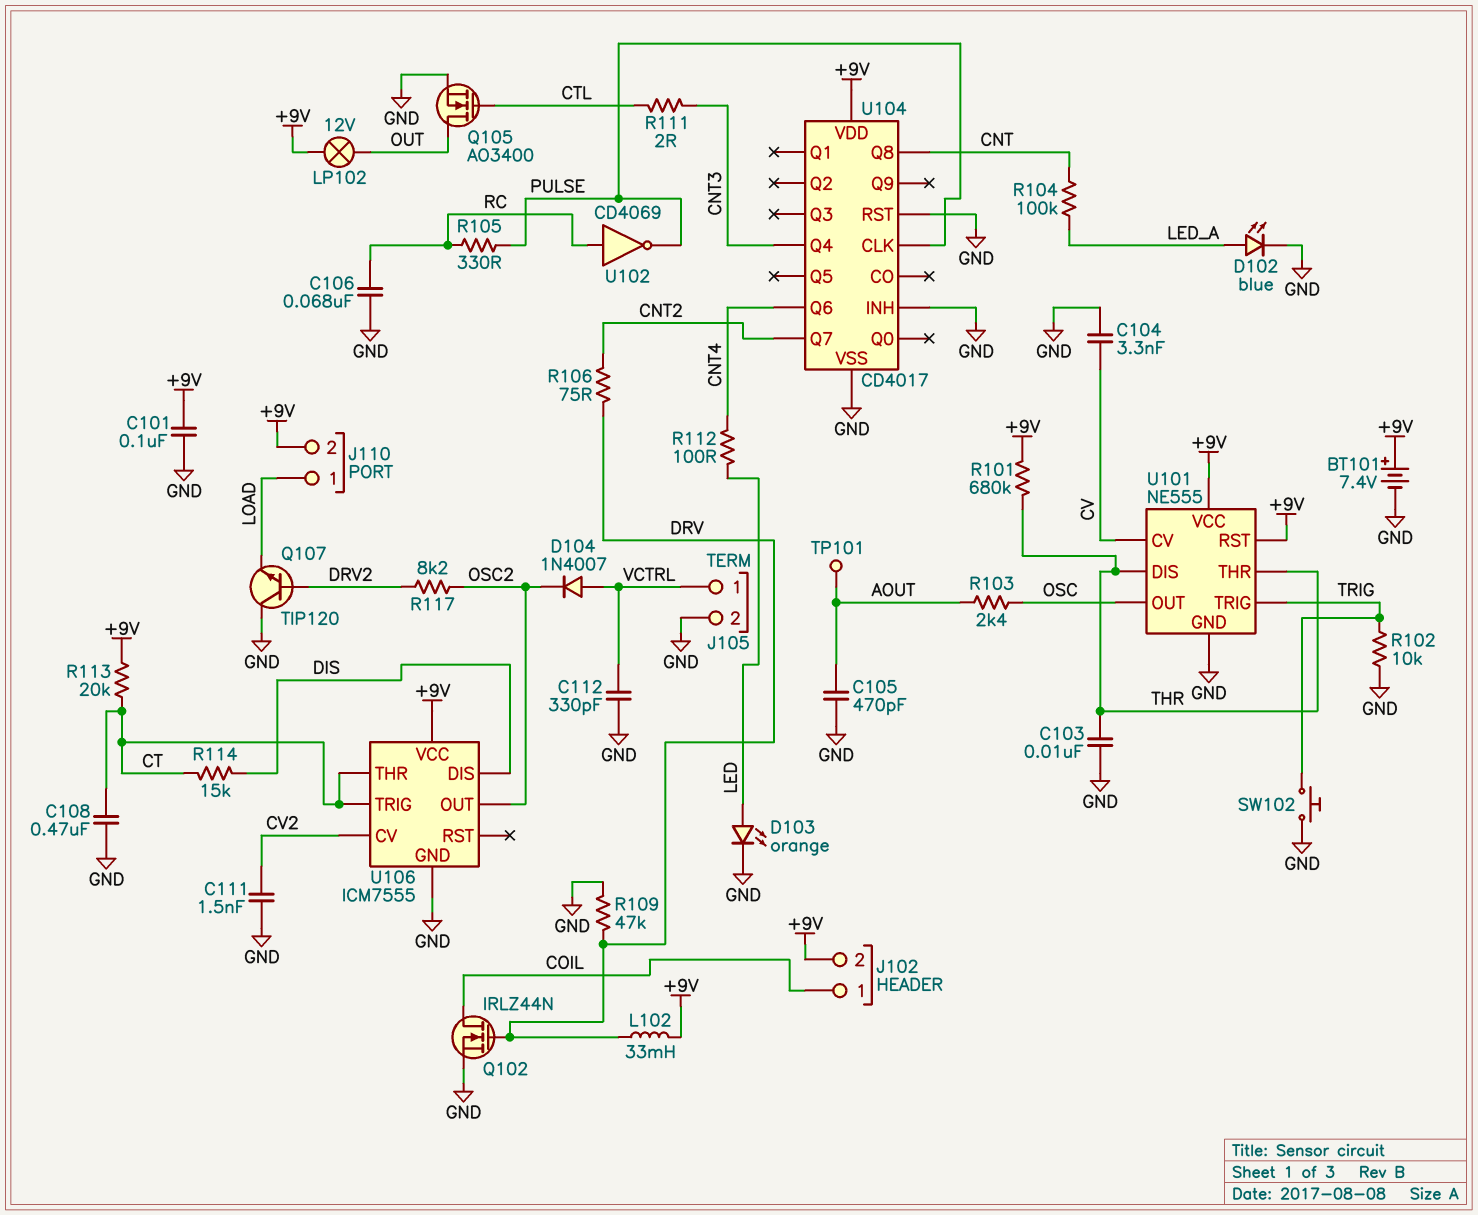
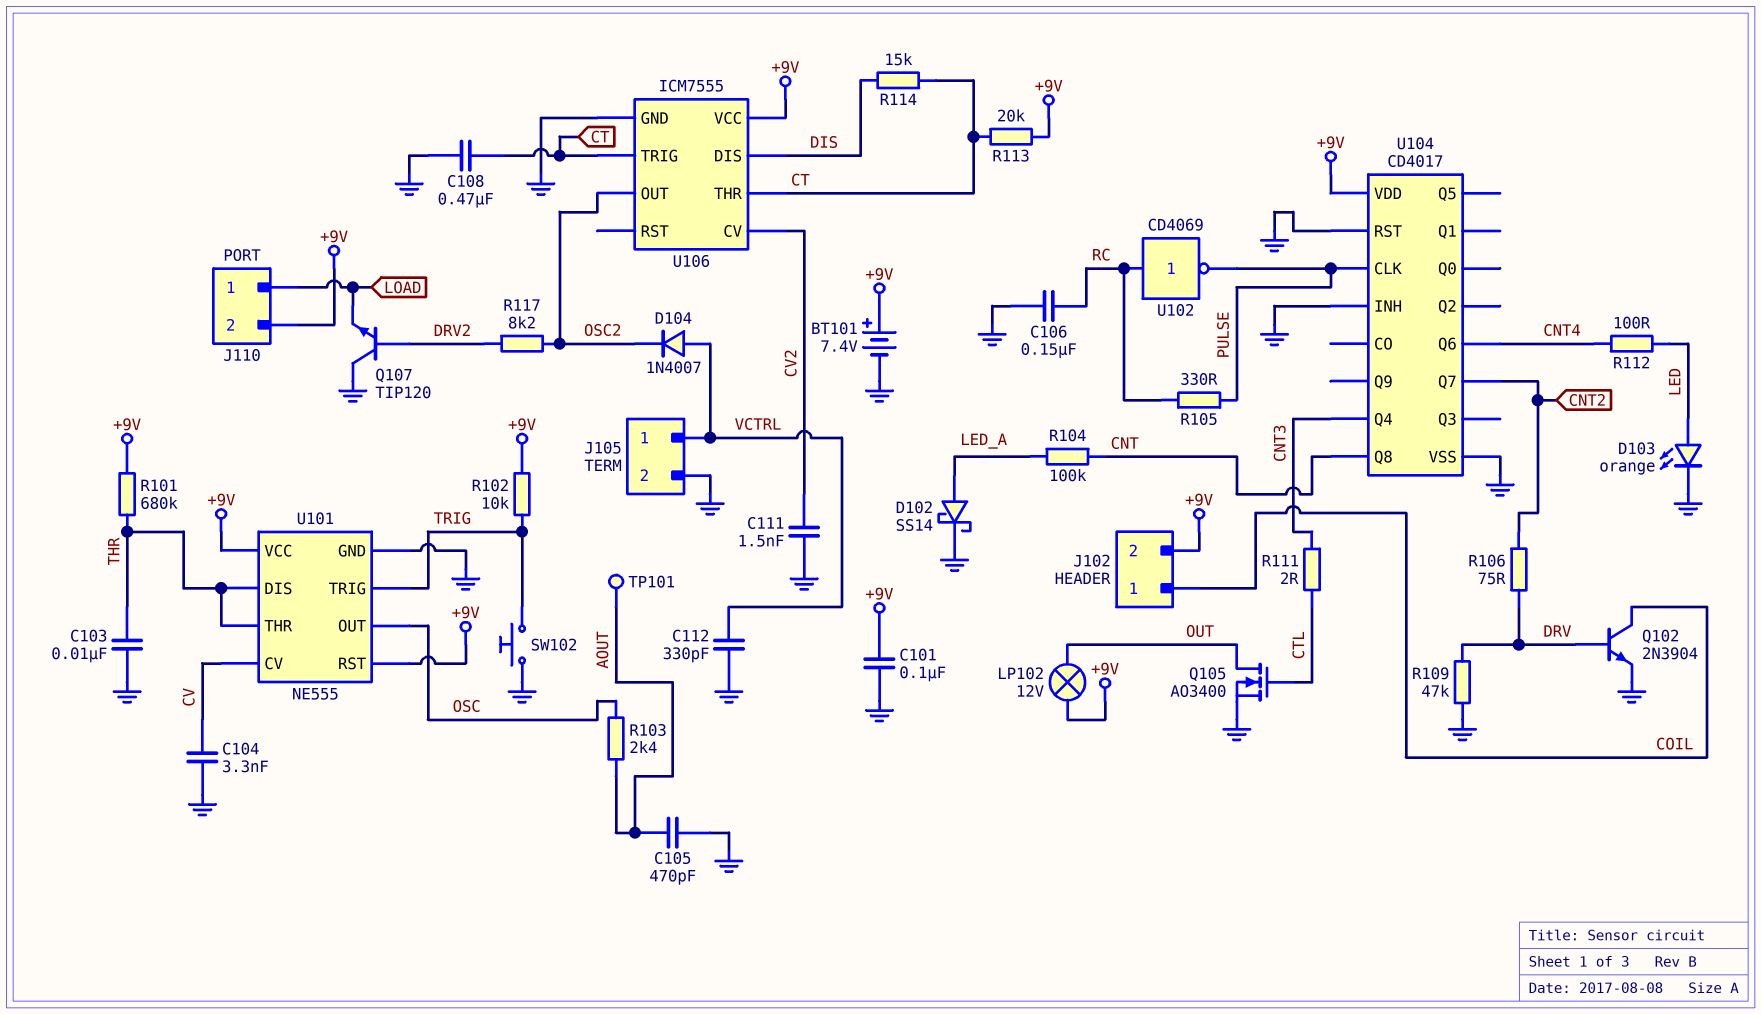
C106: 68nF (GND, RC) -> 150nF (GND, RC)
D102: LED blue (A LED_A, K GND) -> schottky SS14 (A LED_A, K GND)
L102: 33mH (+9V, DRV) -> none
Q102: NMOS IRLZ44N (G DRV, D COIL, S GND) -> NPN 2N3904 (B DRV, C COIL, E GND)
R102: 10k (GND, TRIG) -> 10k (+9V, TRIG)

